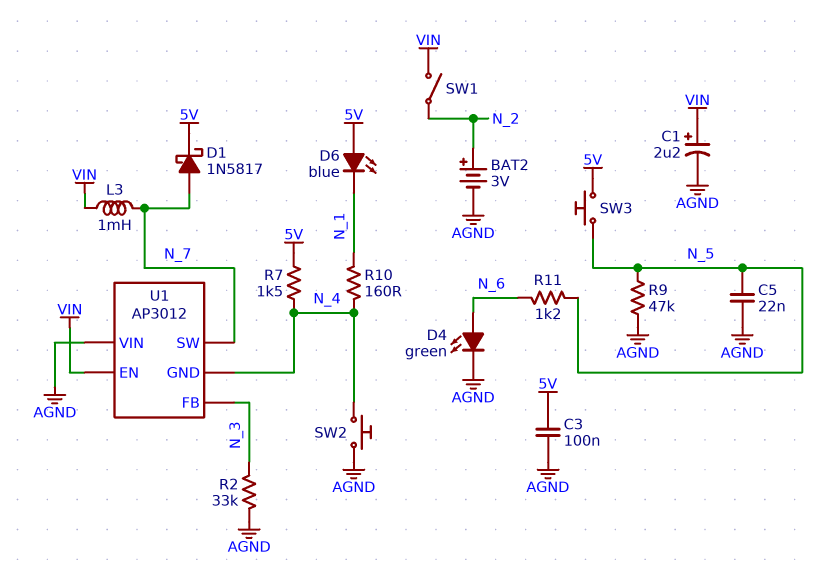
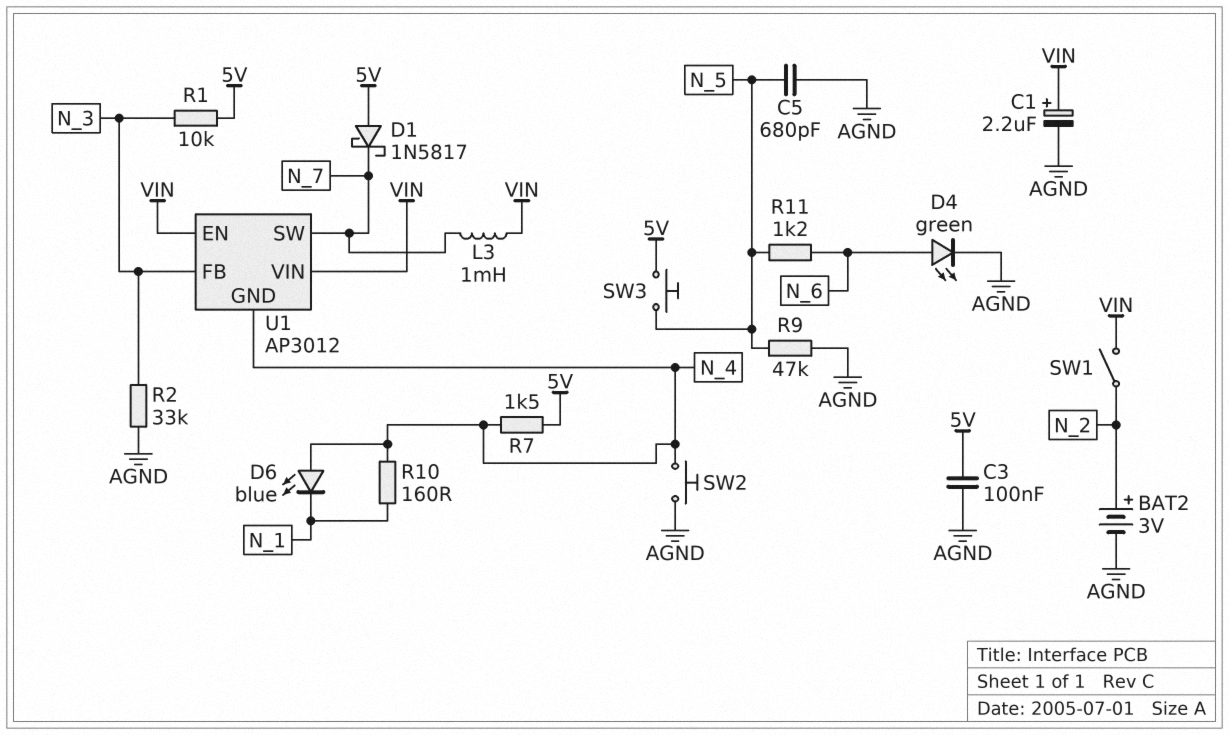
C5: 22nF (AGND, N_5) -> 680pF (AGND, N_5)
D1: schottky 1N5817 (A N_7, K 5V) -> schottky 1N5817 (A 5V, K N_7)
D6: LED blue (A 5V, K N_1) -> LED blue (A N_4, K N_1)
R1: none -> 10k (5V, N_3)
U1 pin VIN: AGND -> VIN

